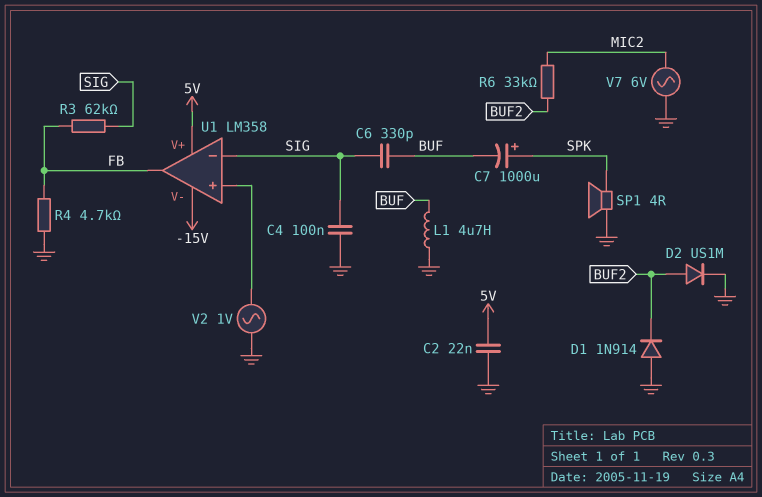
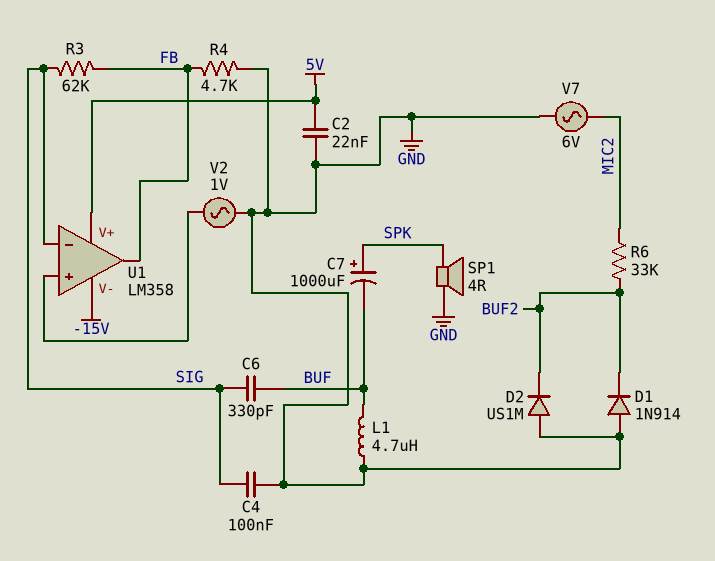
D2: diode US1M (A BUF2, K GND) -> diode US1M (A GND, K BUF2)

